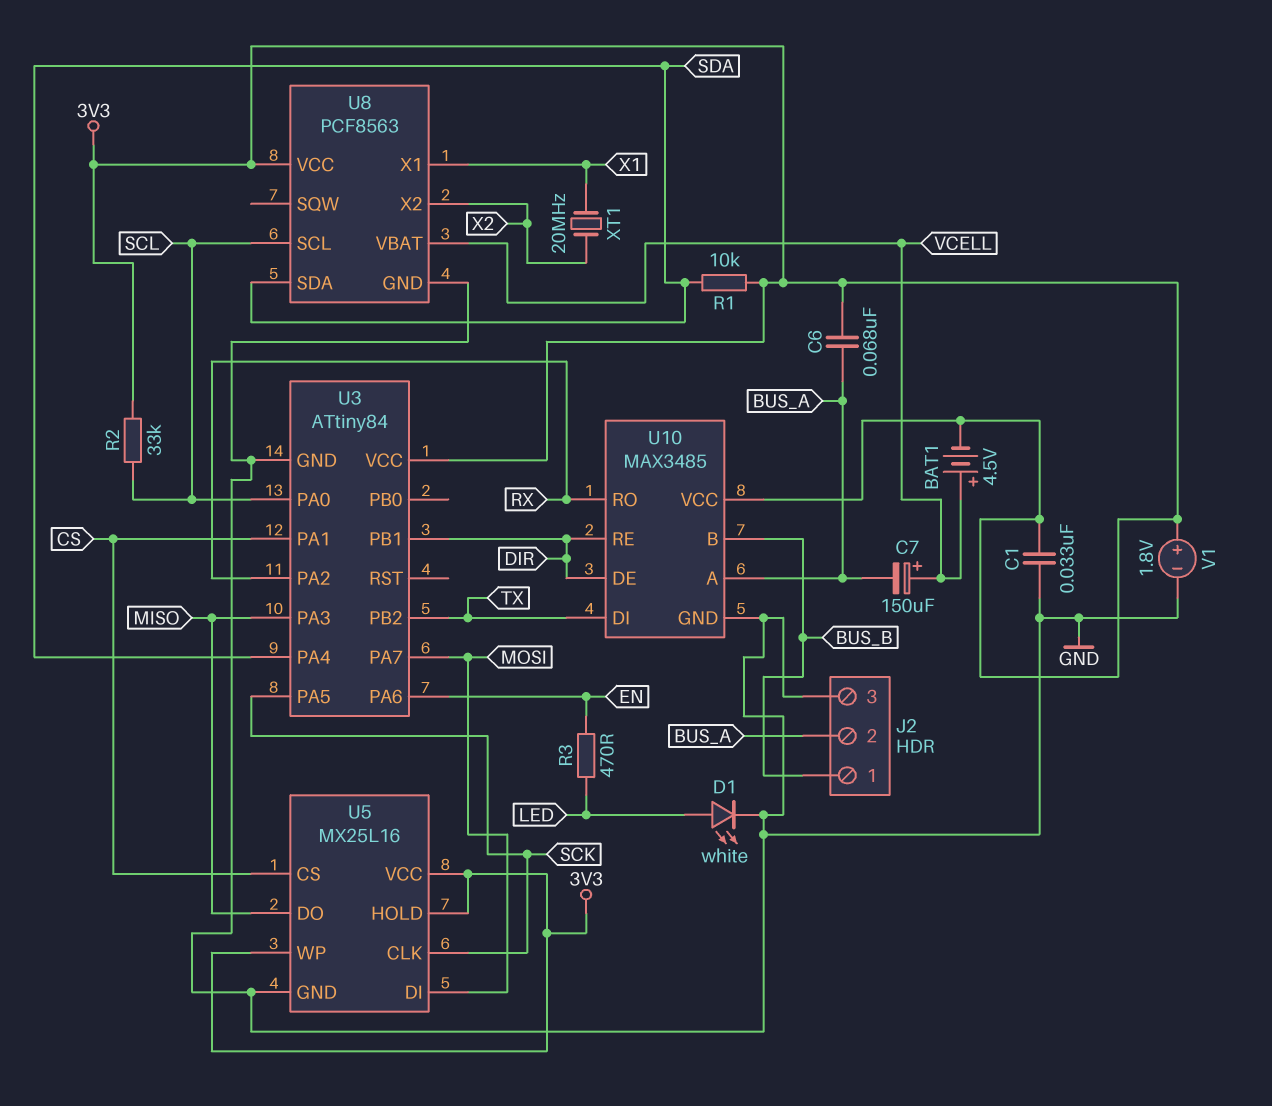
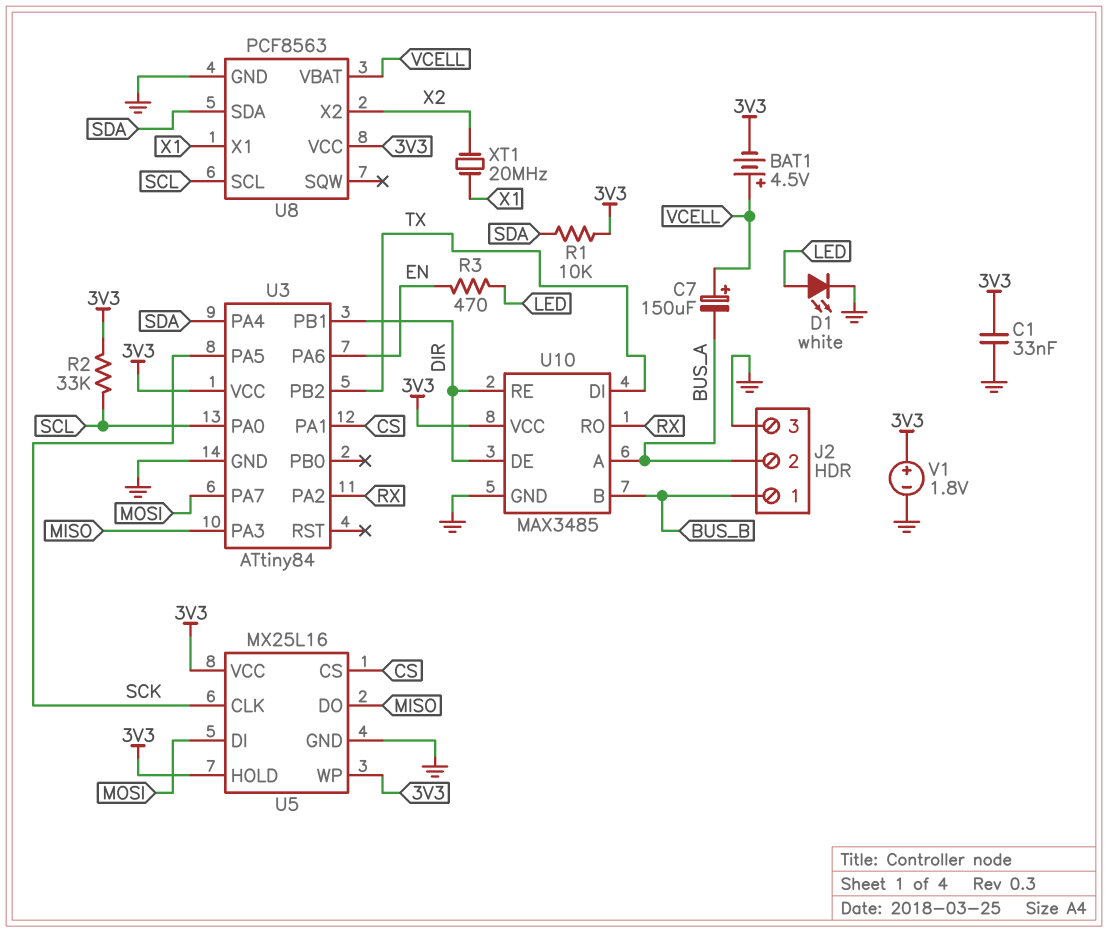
C6: 68nF (3V3, BUS_A) -> none

